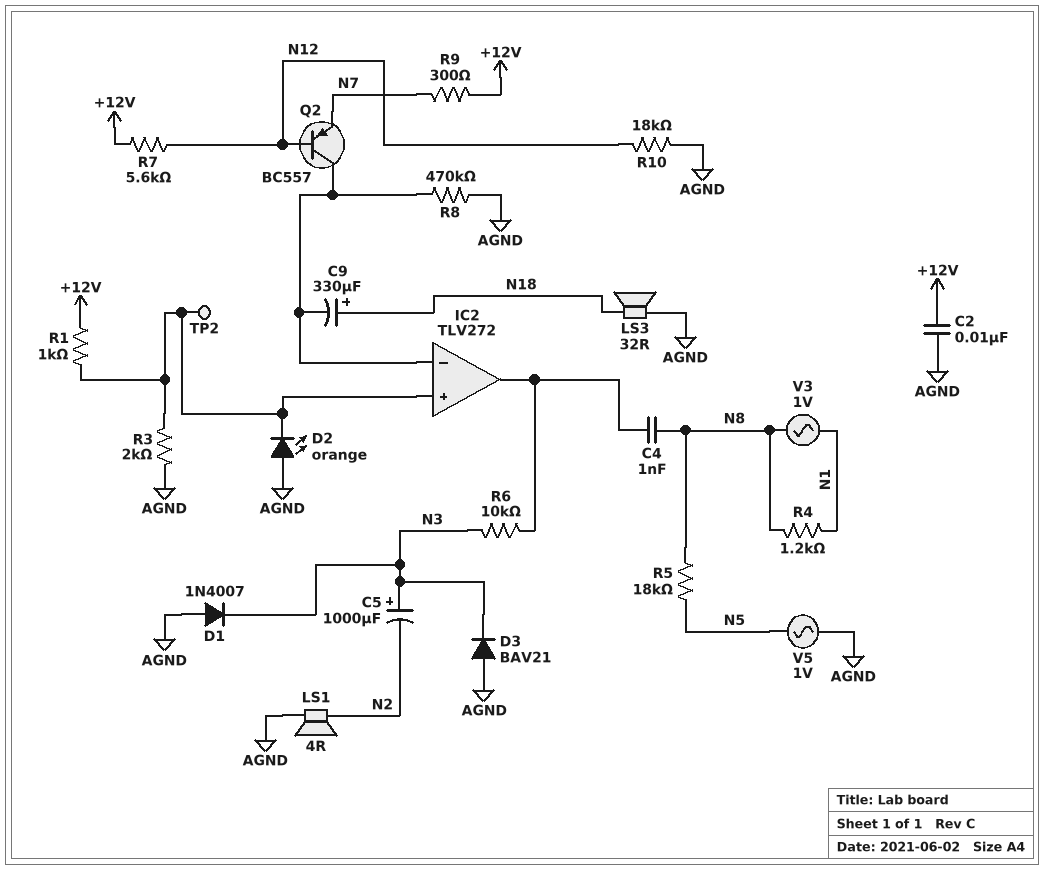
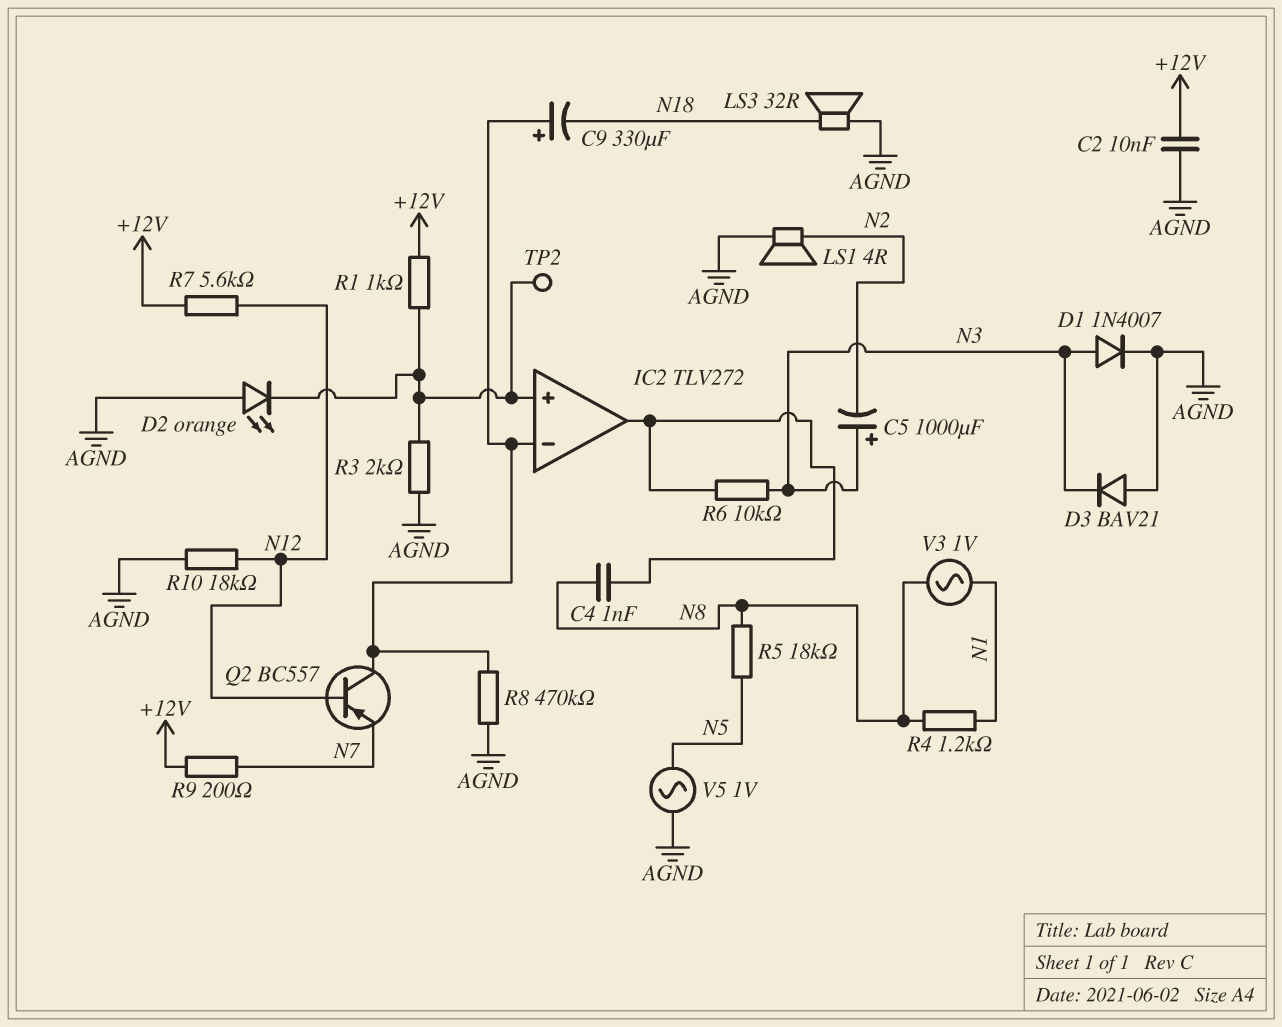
C9: 330uF (plus N18, minus IC2/in-) -> 330uF (plus IC2/in-, minus N18)
D1: diode 1N4007 (A AGND, K N3) -> diode 1N4007 (A N3, K AGND)
R9: 300 (+12V, N7) -> 200 (+12V, N7)

